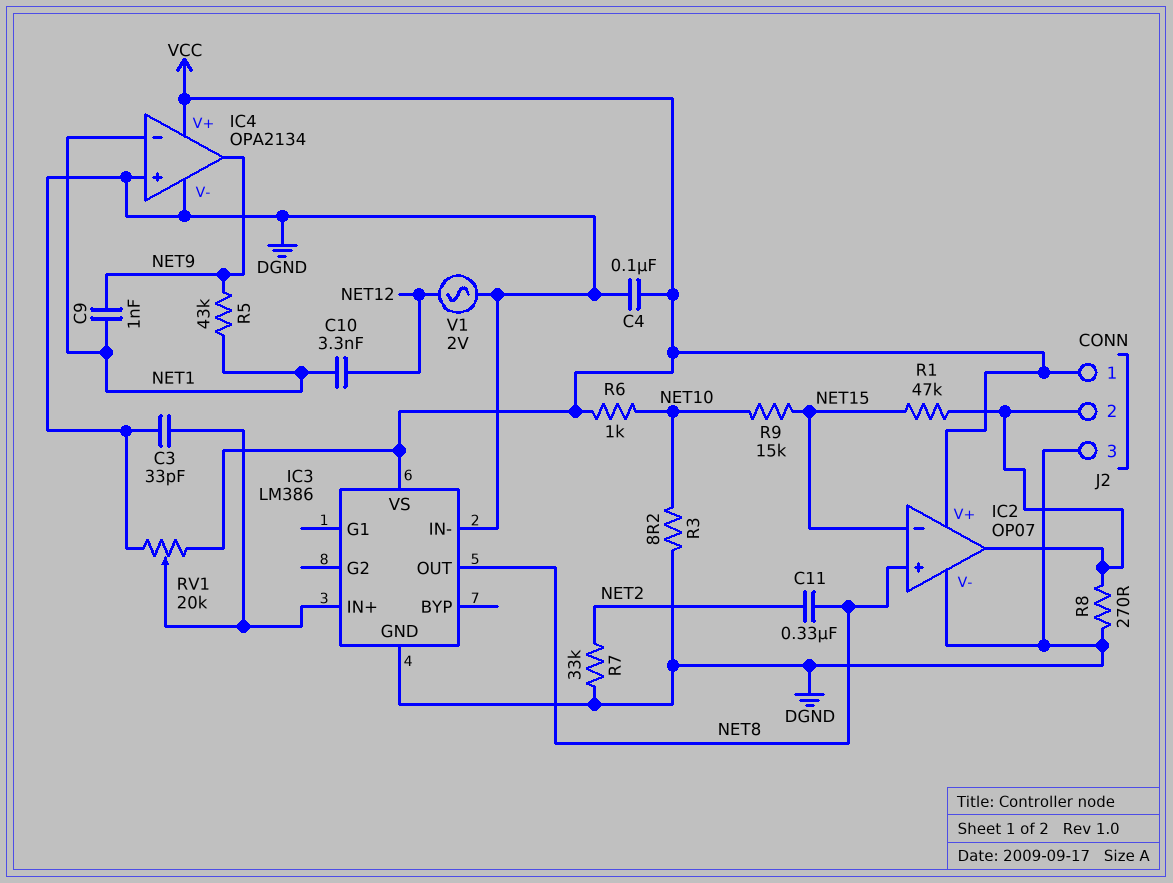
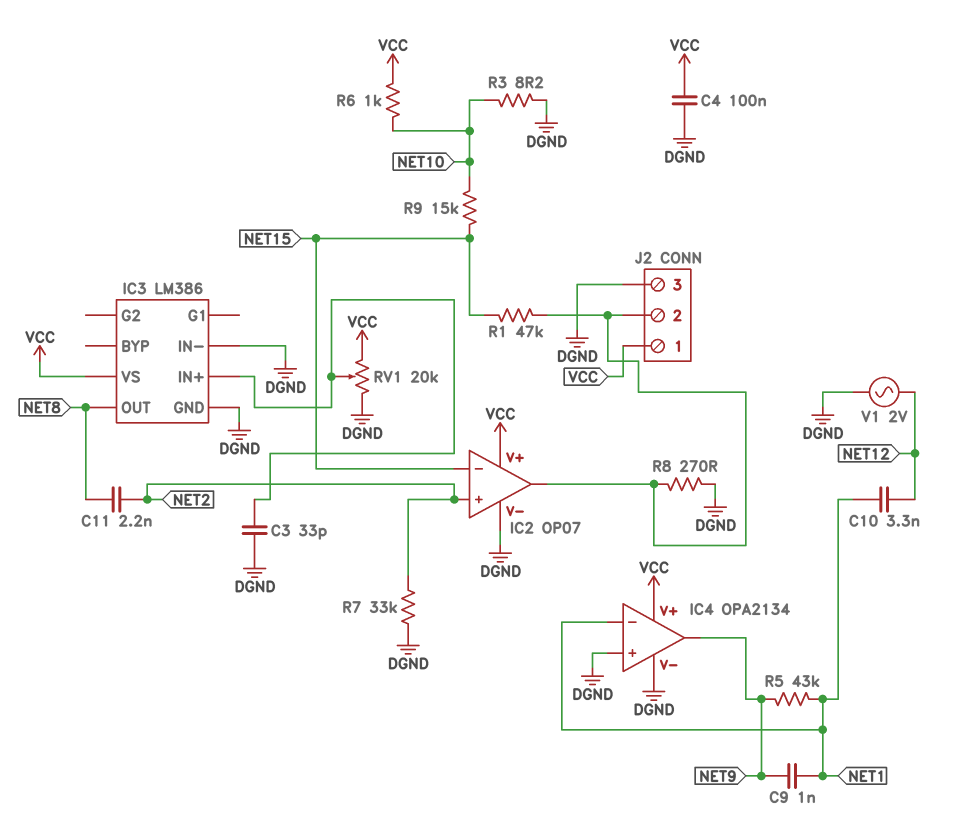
C11: 330nF (NET2, NET8) -> 2.2nF (NET2, NET8)
IC2 pin in+: NET8 -> NET2

